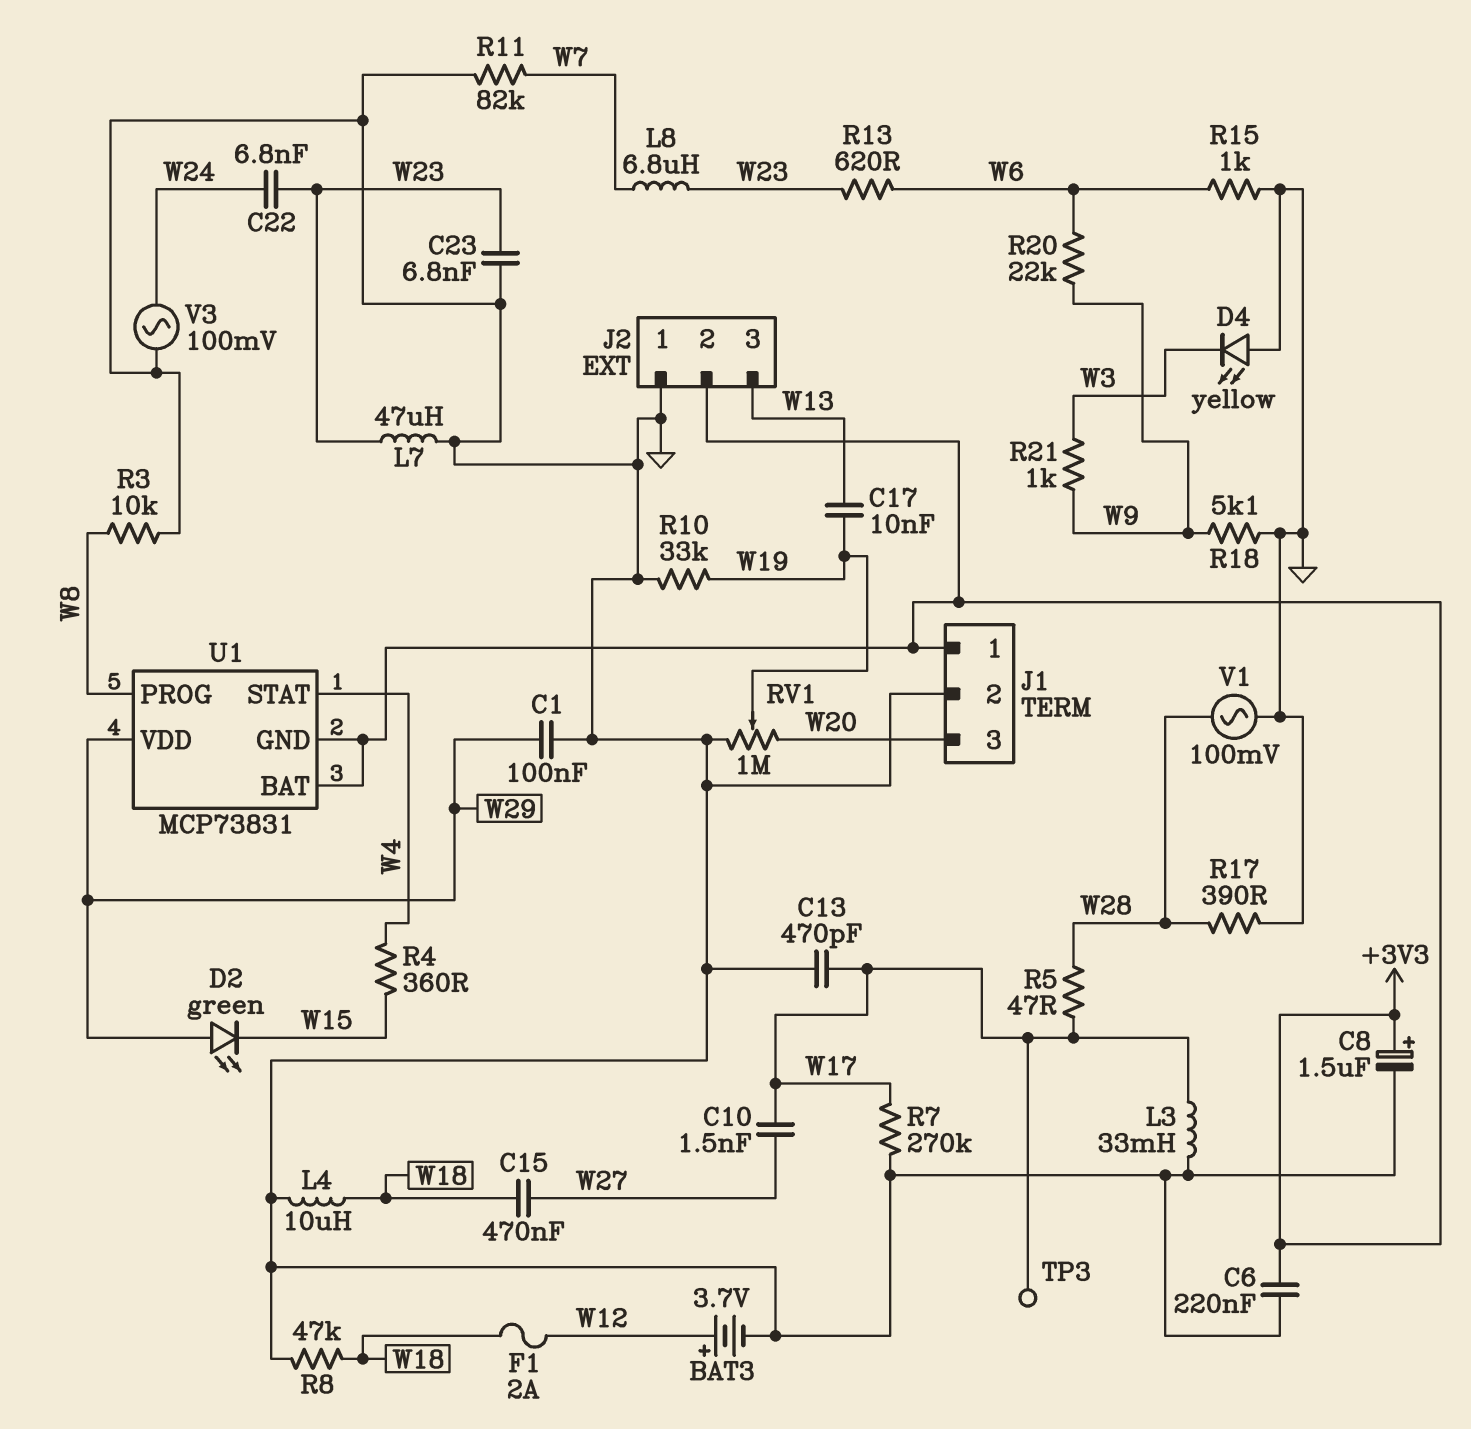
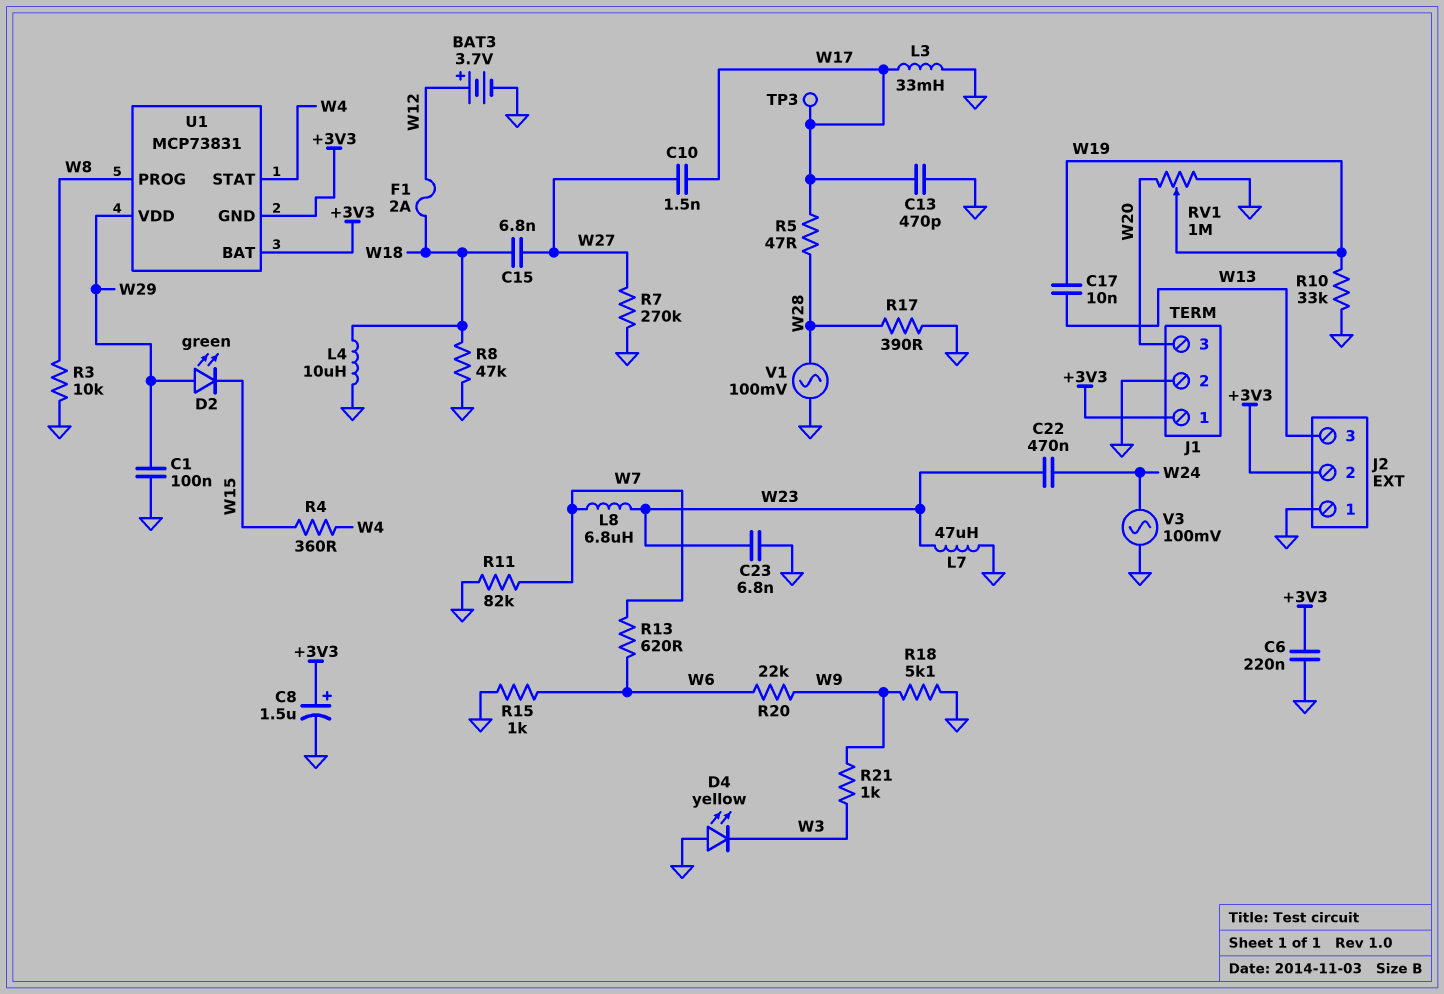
C15: 470nF (W18, W27) -> 6.8nF (W18, W27)
C22: 6.8nF (W23, W24) -> 470nF (W23, W24)
R7: 270k (GND, W17) -> 270k (GND, W27)
R13: 620 (W6, W23) -> 620 (W6, W7)

